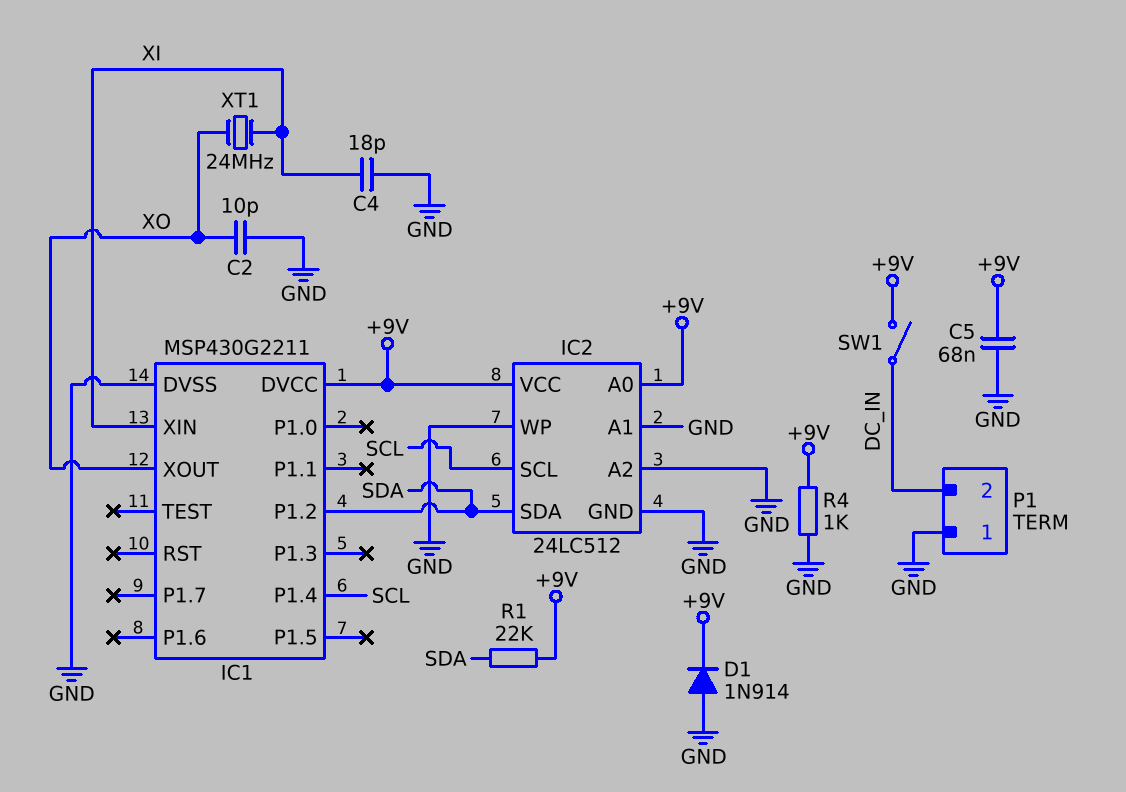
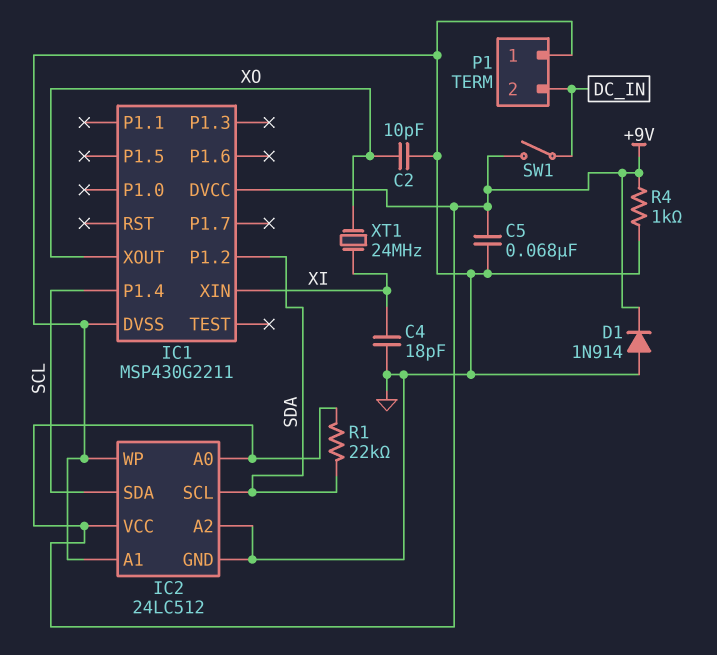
IC2 pin SCL: SCL -> SDA
IC2 pin SDA: SDA -> SCL

